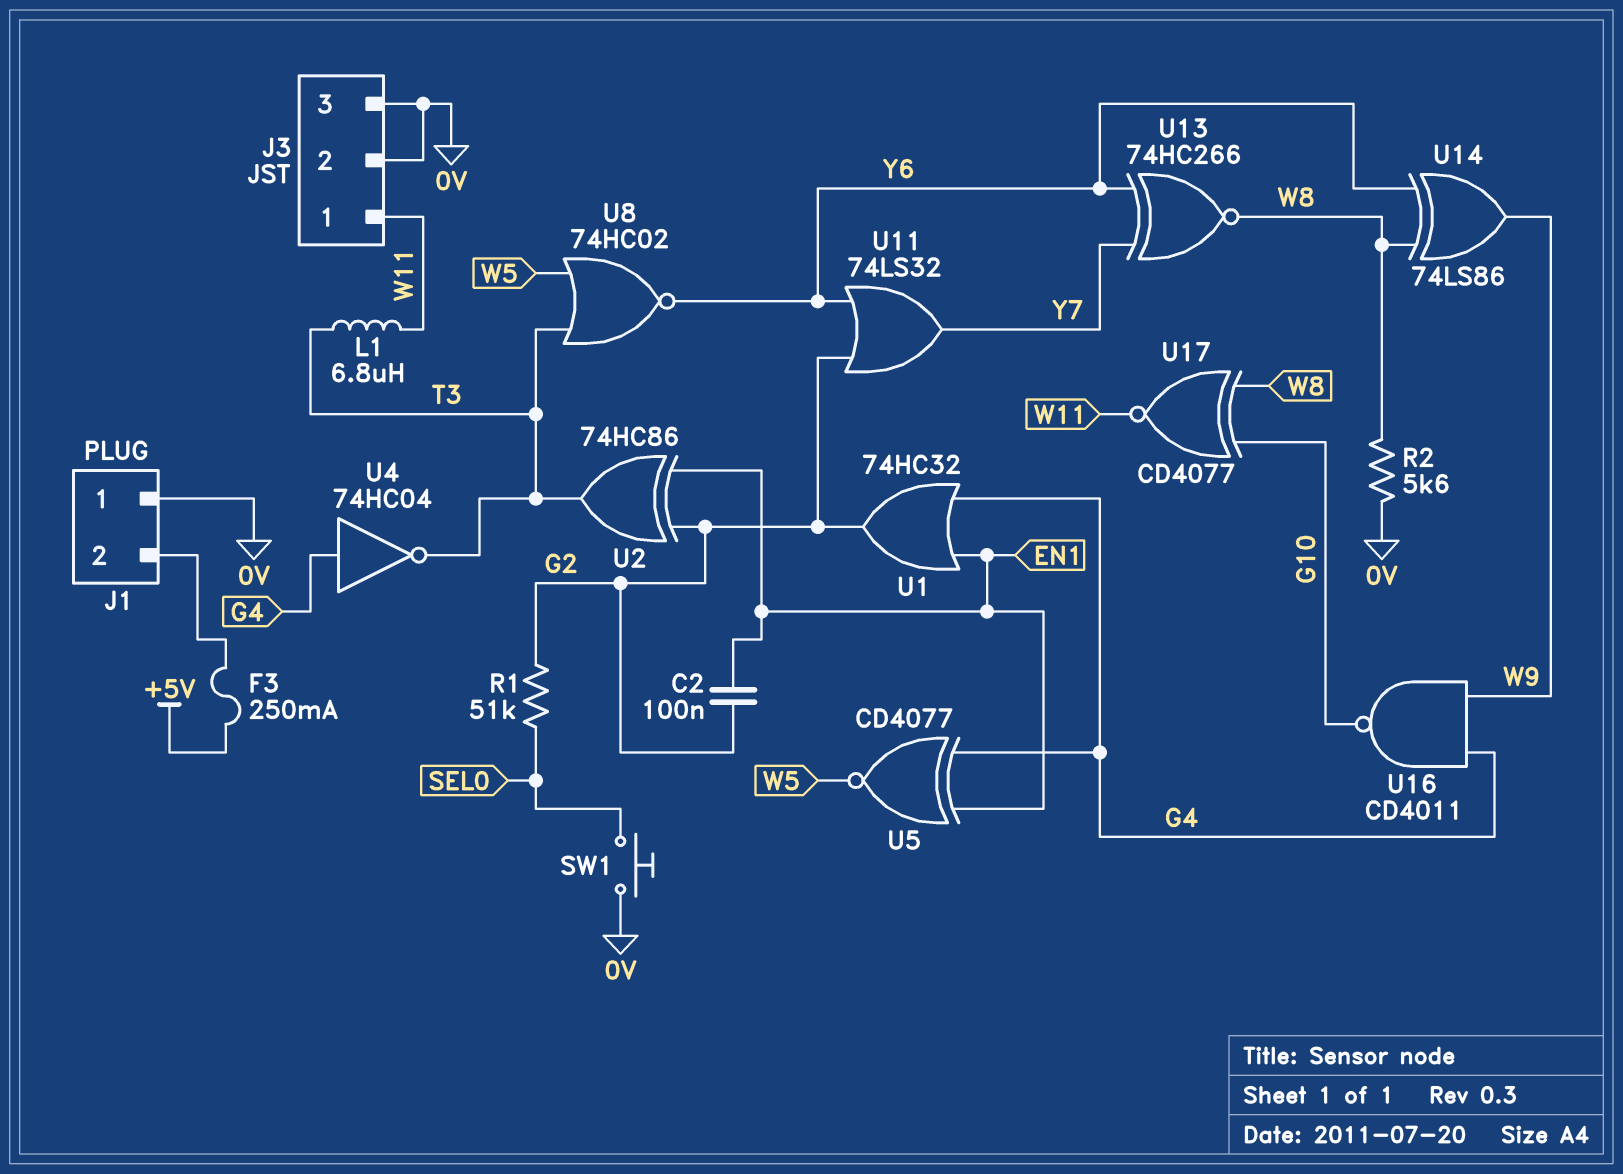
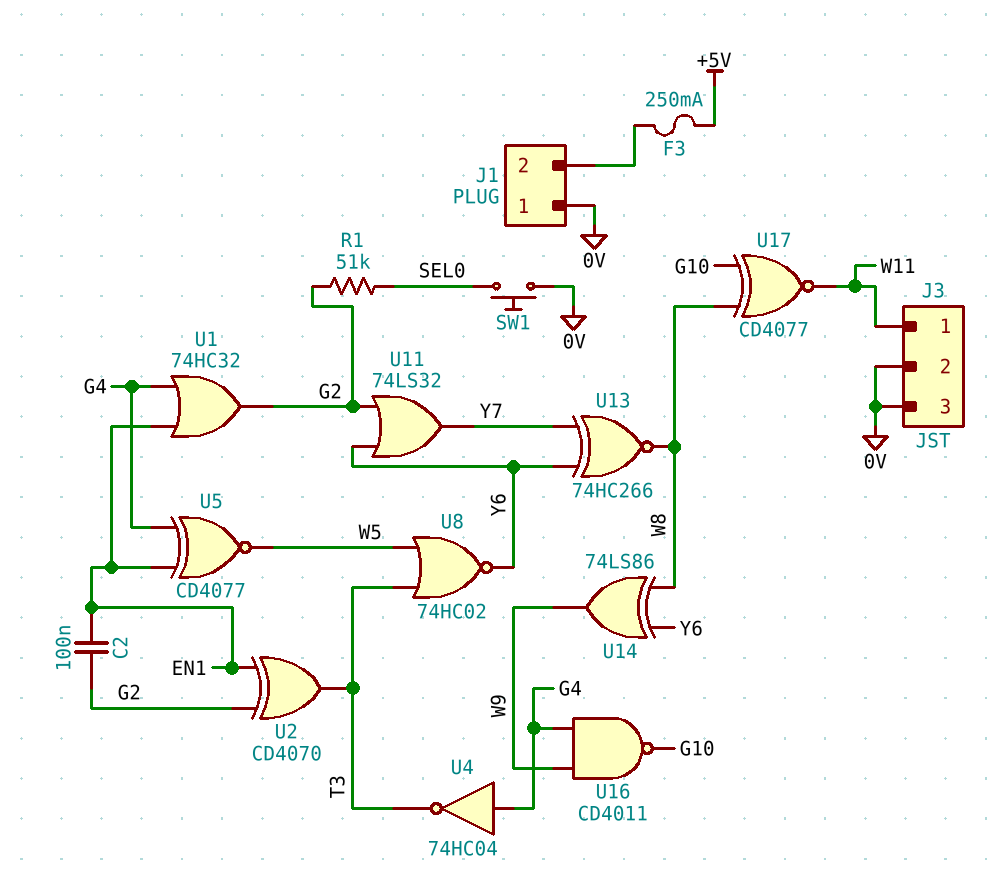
L1: 6.8uH (T3, W11) -> none
R2: 5.6k (0V, W8) -> none
U2: XOR 74HC86 (in EN1, in G2, out T3) -> XOR CD4070 (in EN1, in G2, out T3)

